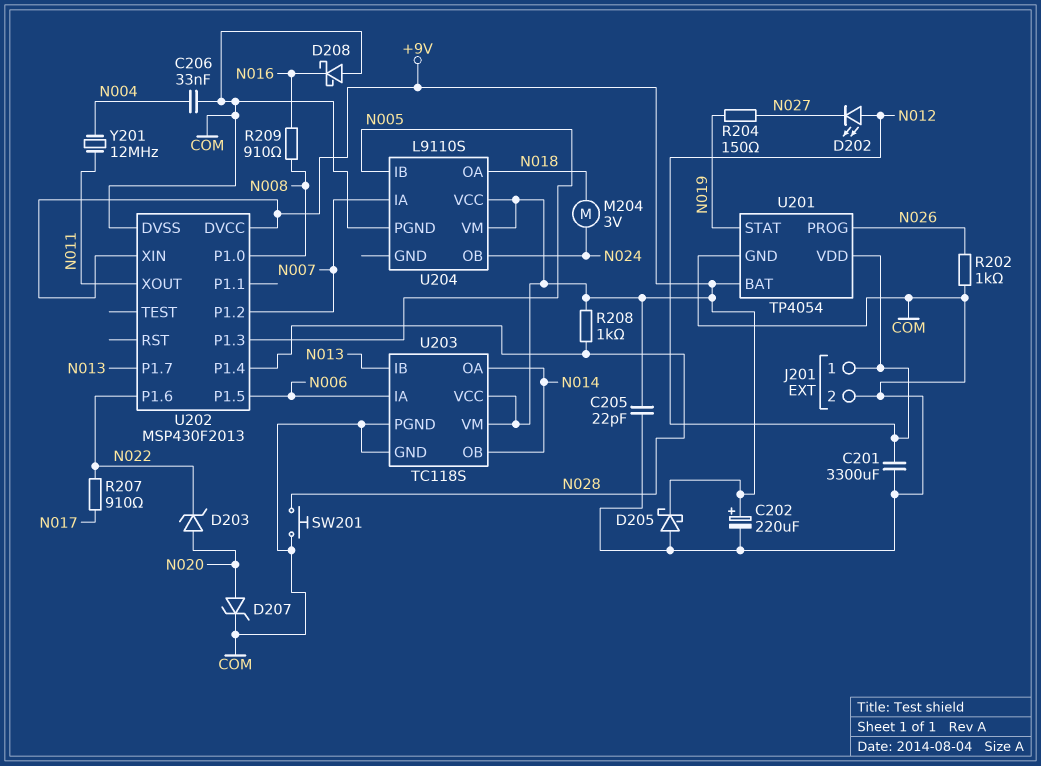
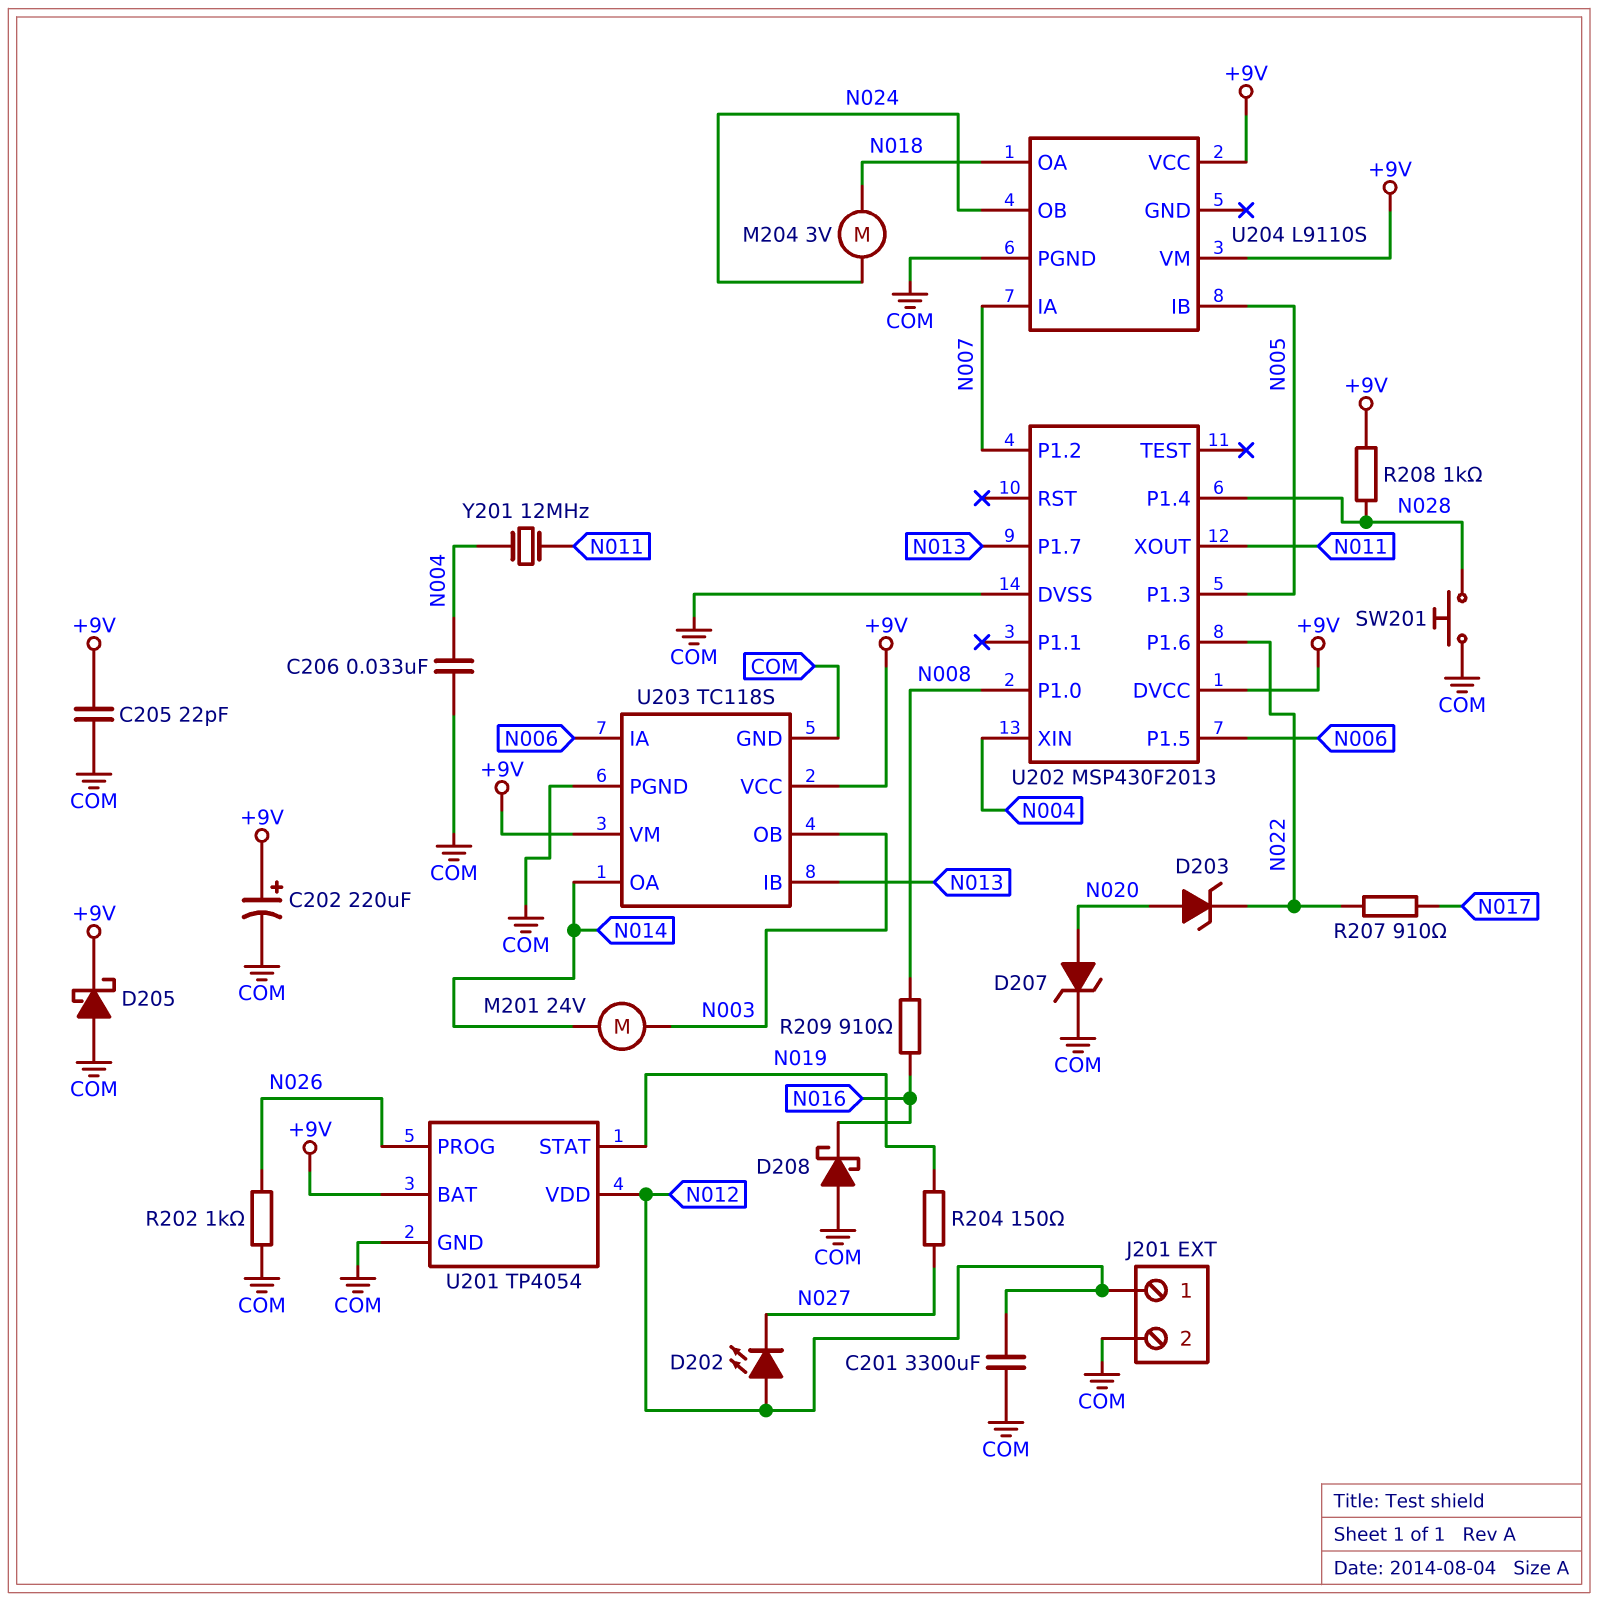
M201: none -> motor 24V (N003, N014)
U202 pin XIN: +9V -> N004
U203 pin OB: N014 -> N003

